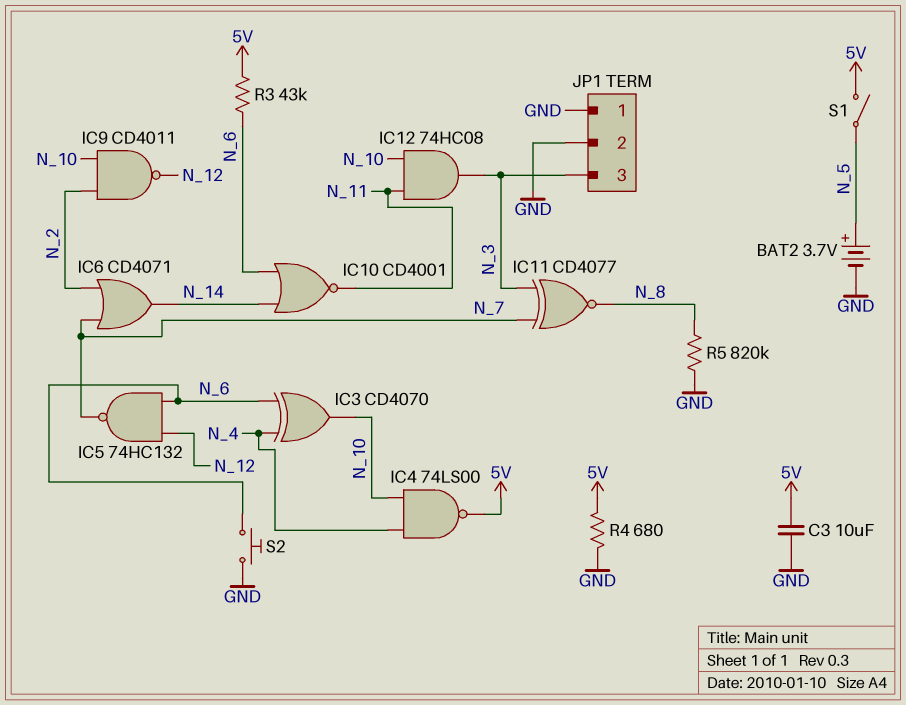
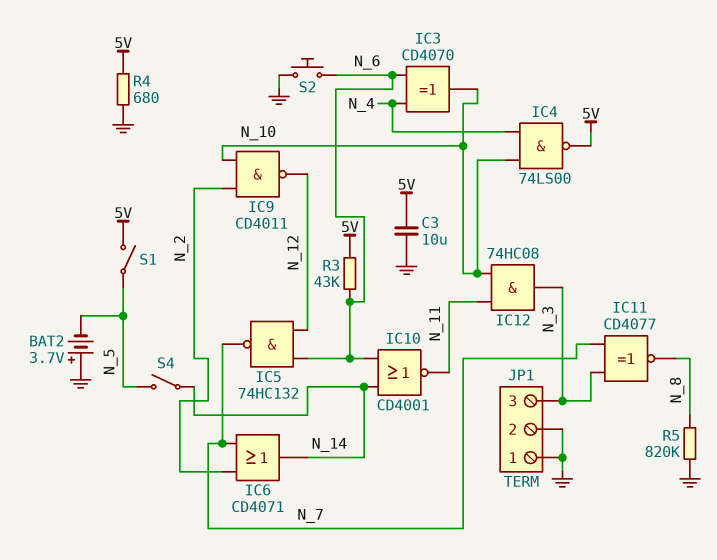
BAT2: 3.7V (plus N_5, minus GND) -> 3.7V (plus GND, minus N_5)
S4: none -> switch (N_5, N_14)

